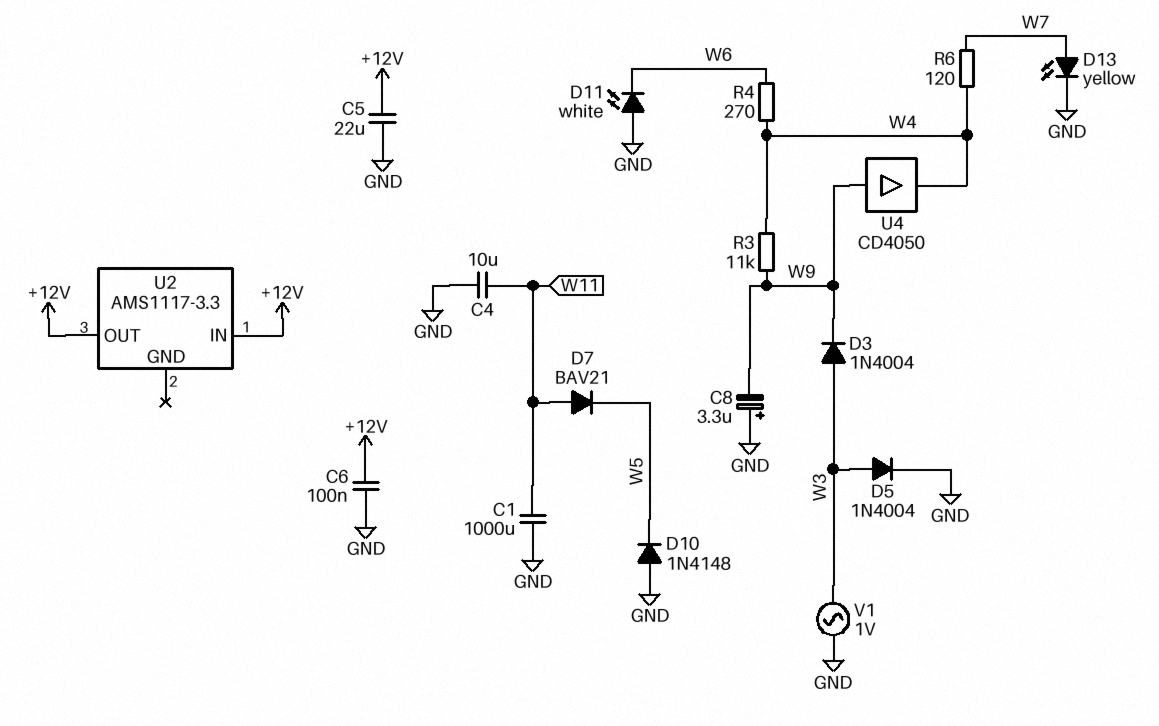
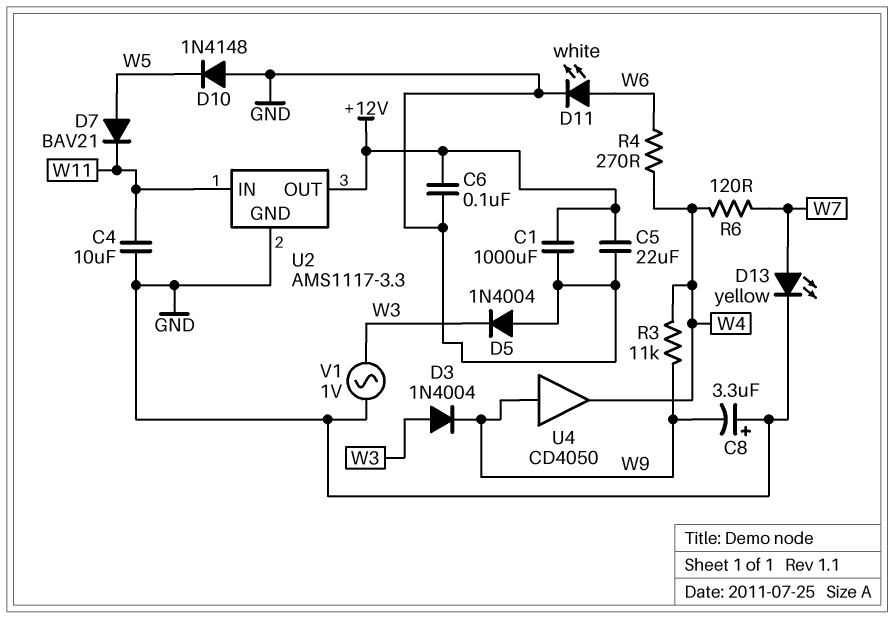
C1: 1000uF (GND, W11) -> 1000uF (+12V, GND)
D5: diode 1N4004 (A W3, K GND) -> diode 1N4004 (A GND, K W3)
D7: diode BAV21 (A W11, K W5) -> diode BAV21 (A W5, K W11)
D11: LED white (A GND, K W6) -> LED white (A W6, K GND)
U2 pin GND: none -> GND
U2 pin IN: +12V -> W11

